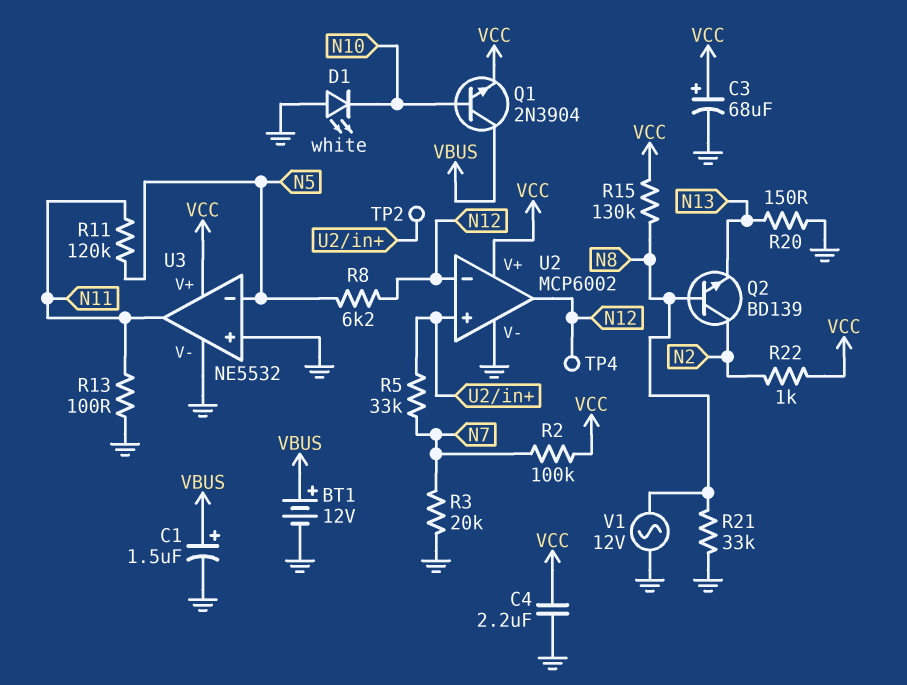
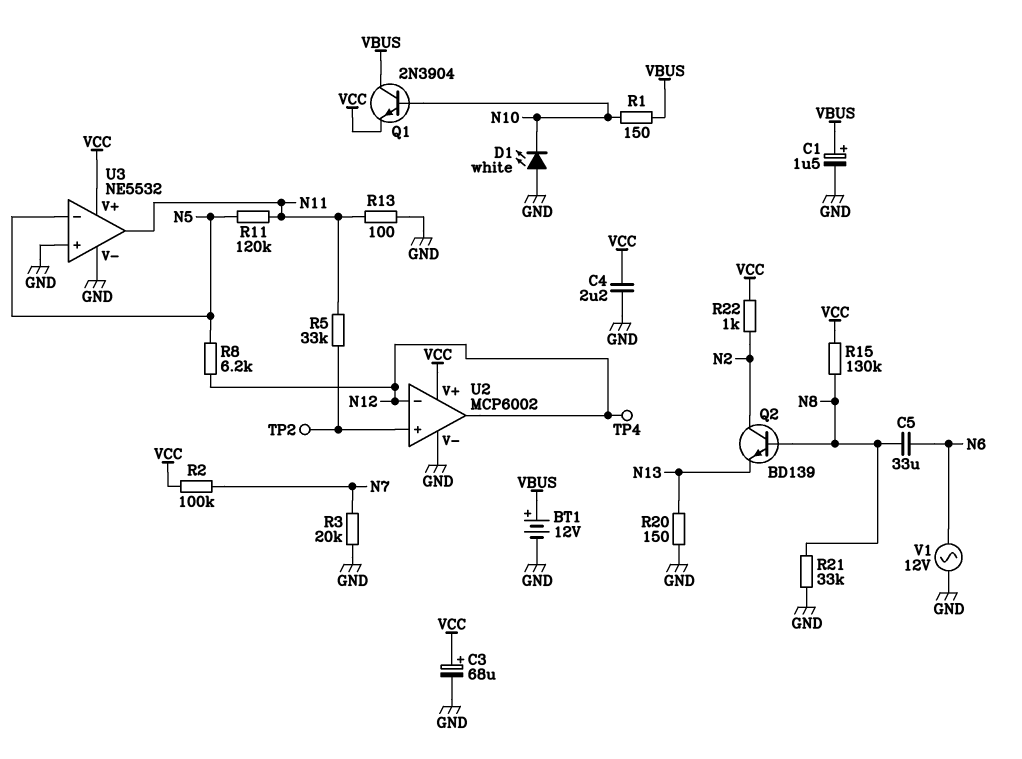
C5: none -> 33uF (N6, N8)
R1: none -> 150 (N10, VBUS)
R5: 33k (N7, U2/in+) -> 33k (N11, U2/in+)
V1: AC 12V (GND, N8) -> AC 12V (GND, N6)

